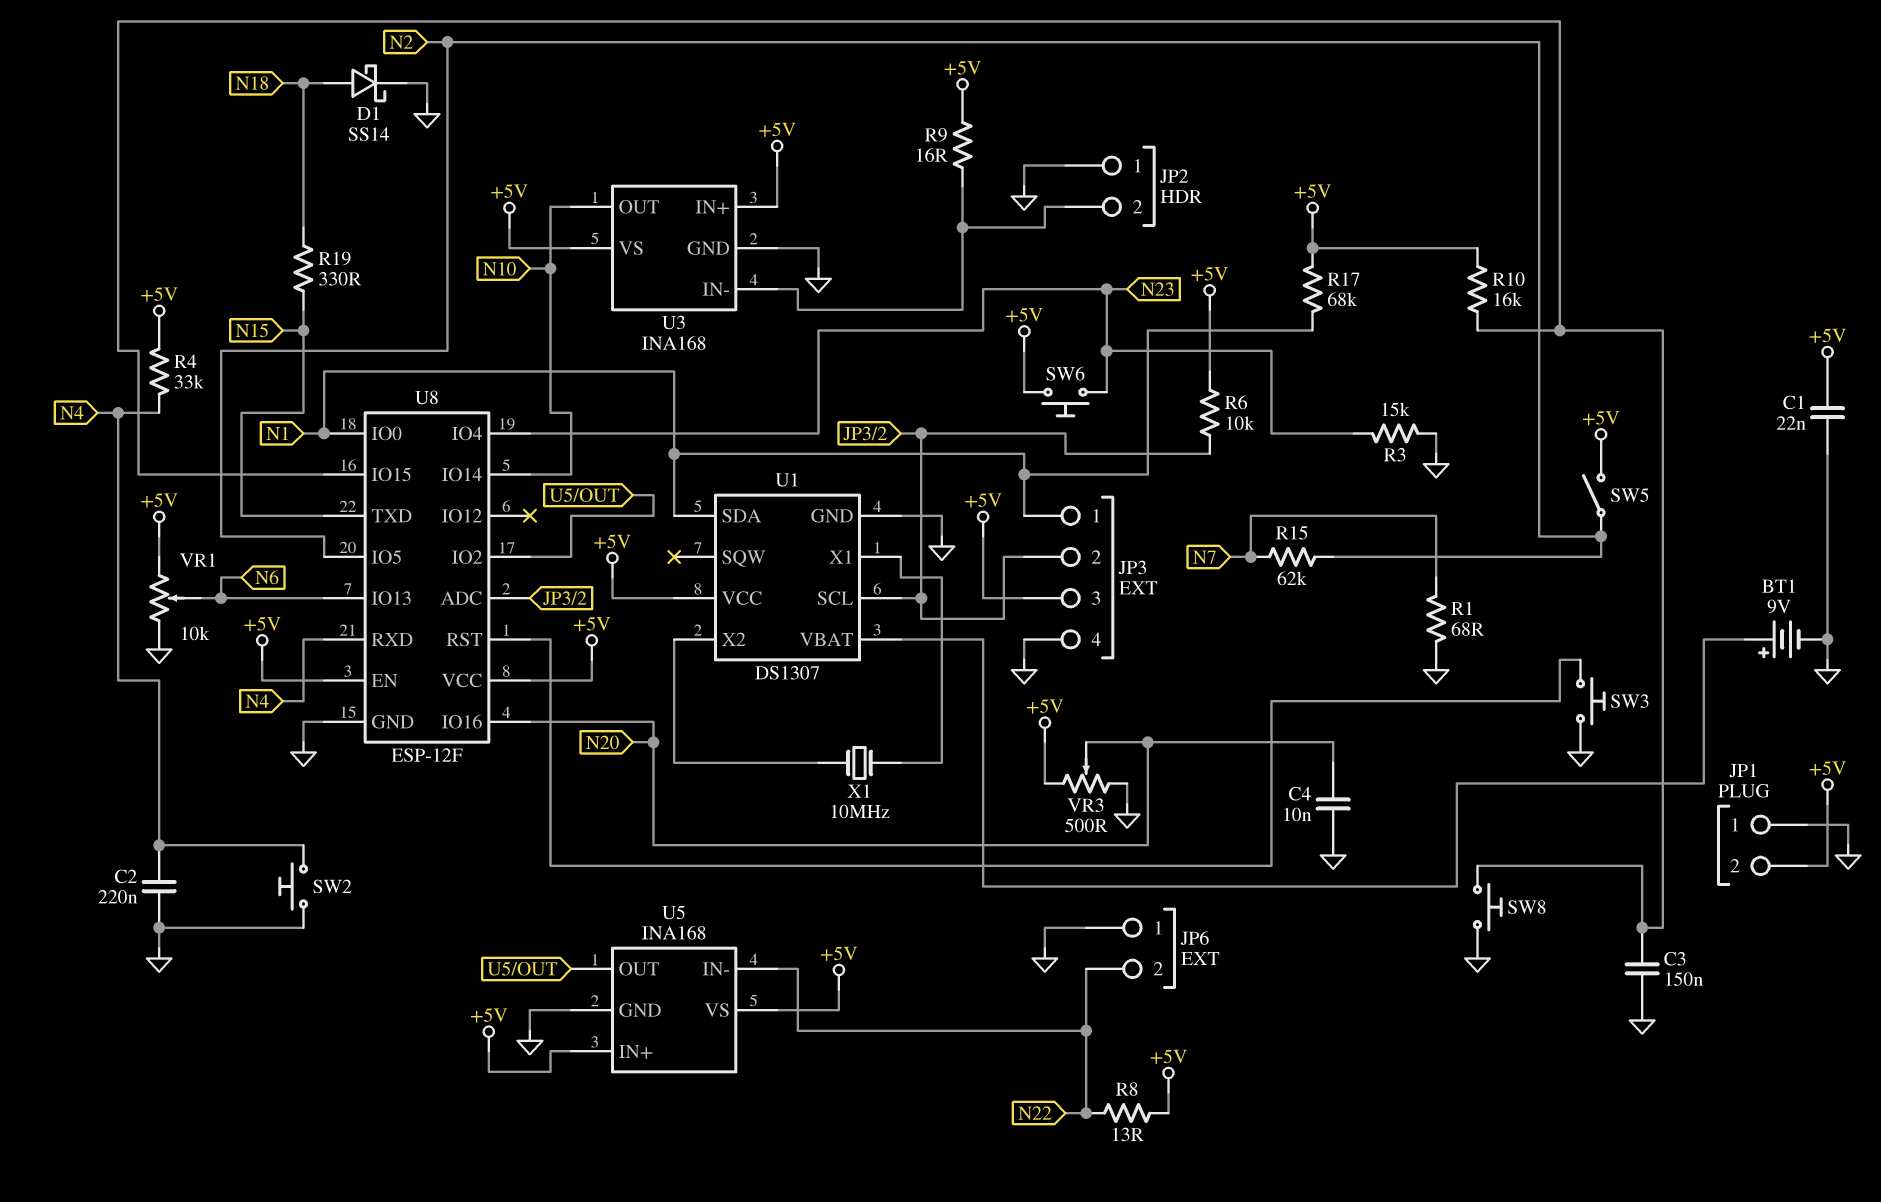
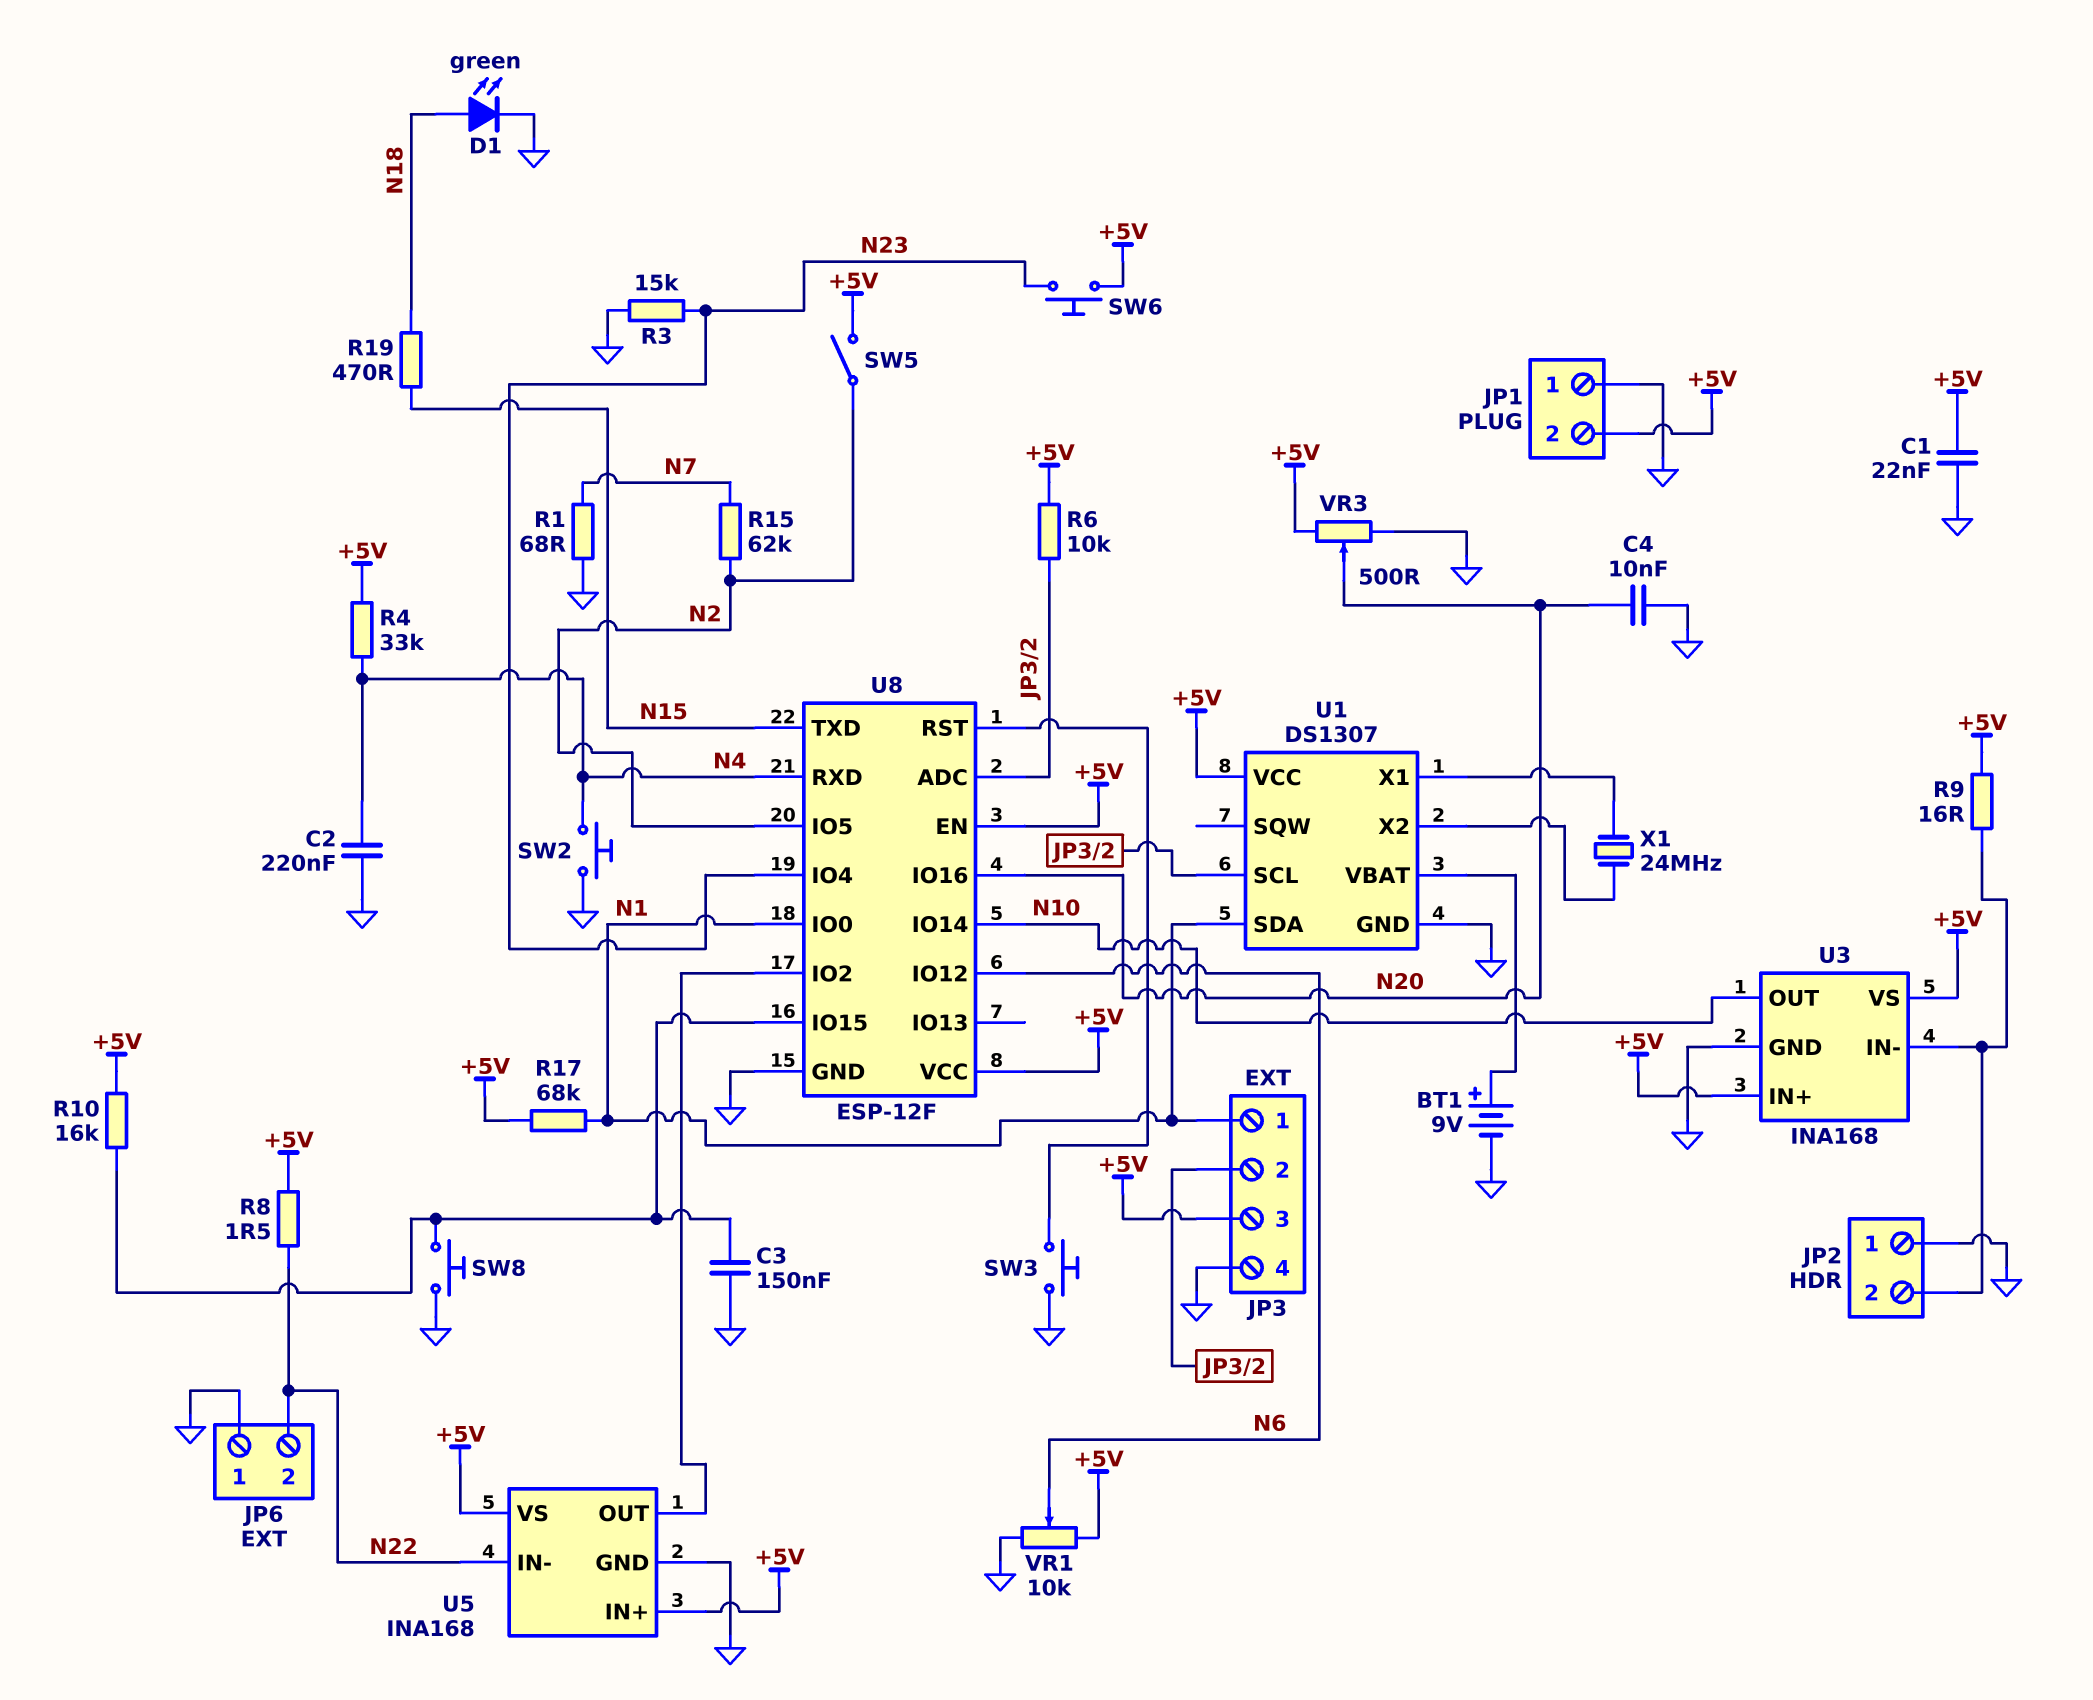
D1: schottky SS14 (A N18, K GND) -> LED green (A N18, K GND)
R8: 13 (+5V, N22) -> 1.5 (+5V, N22)
R19: 330 (N15, N18) -> 470 (N15, N18)
U8 pin IO12: none -> N6
U8 pin IO13: N6 -> none
X1: 10MHz (U1/X1, U1/X2) -> 24MHz (U1/X1, U1/X2)

